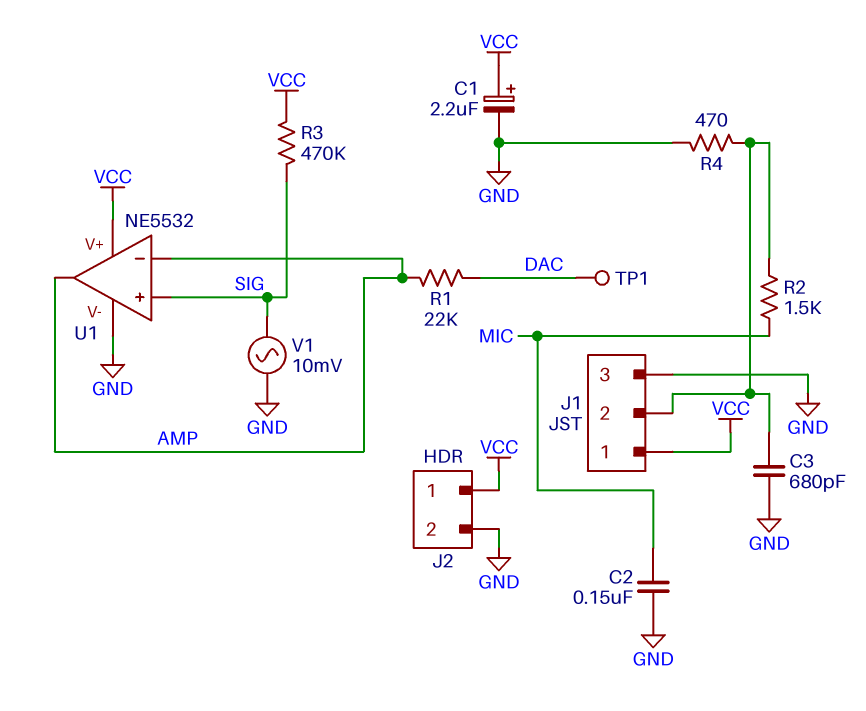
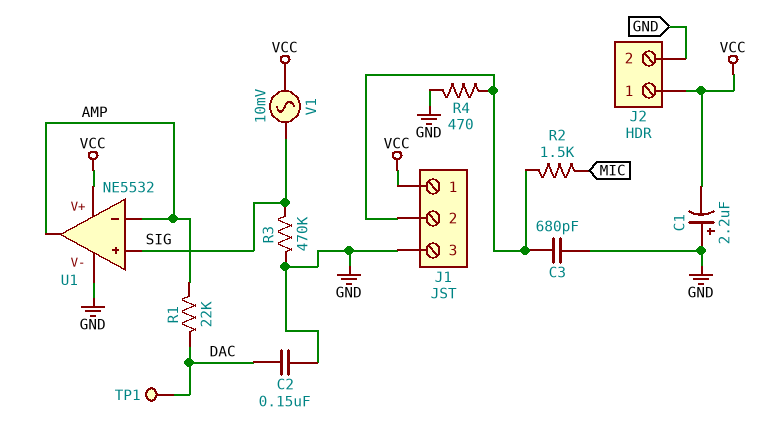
C1: 2.2uF (plus VCC, minus GND) -> 2.2uF (plus GND, minus VCC)
C2: 150nF (GND, MIC) -> 150nF (DAC, GND)
R3: 470k (SIG, VCC) -> 470k (GND, SIG)
V1: AC 10mV (GND, SIG) -> AC 10mV (SIG, VCC)

